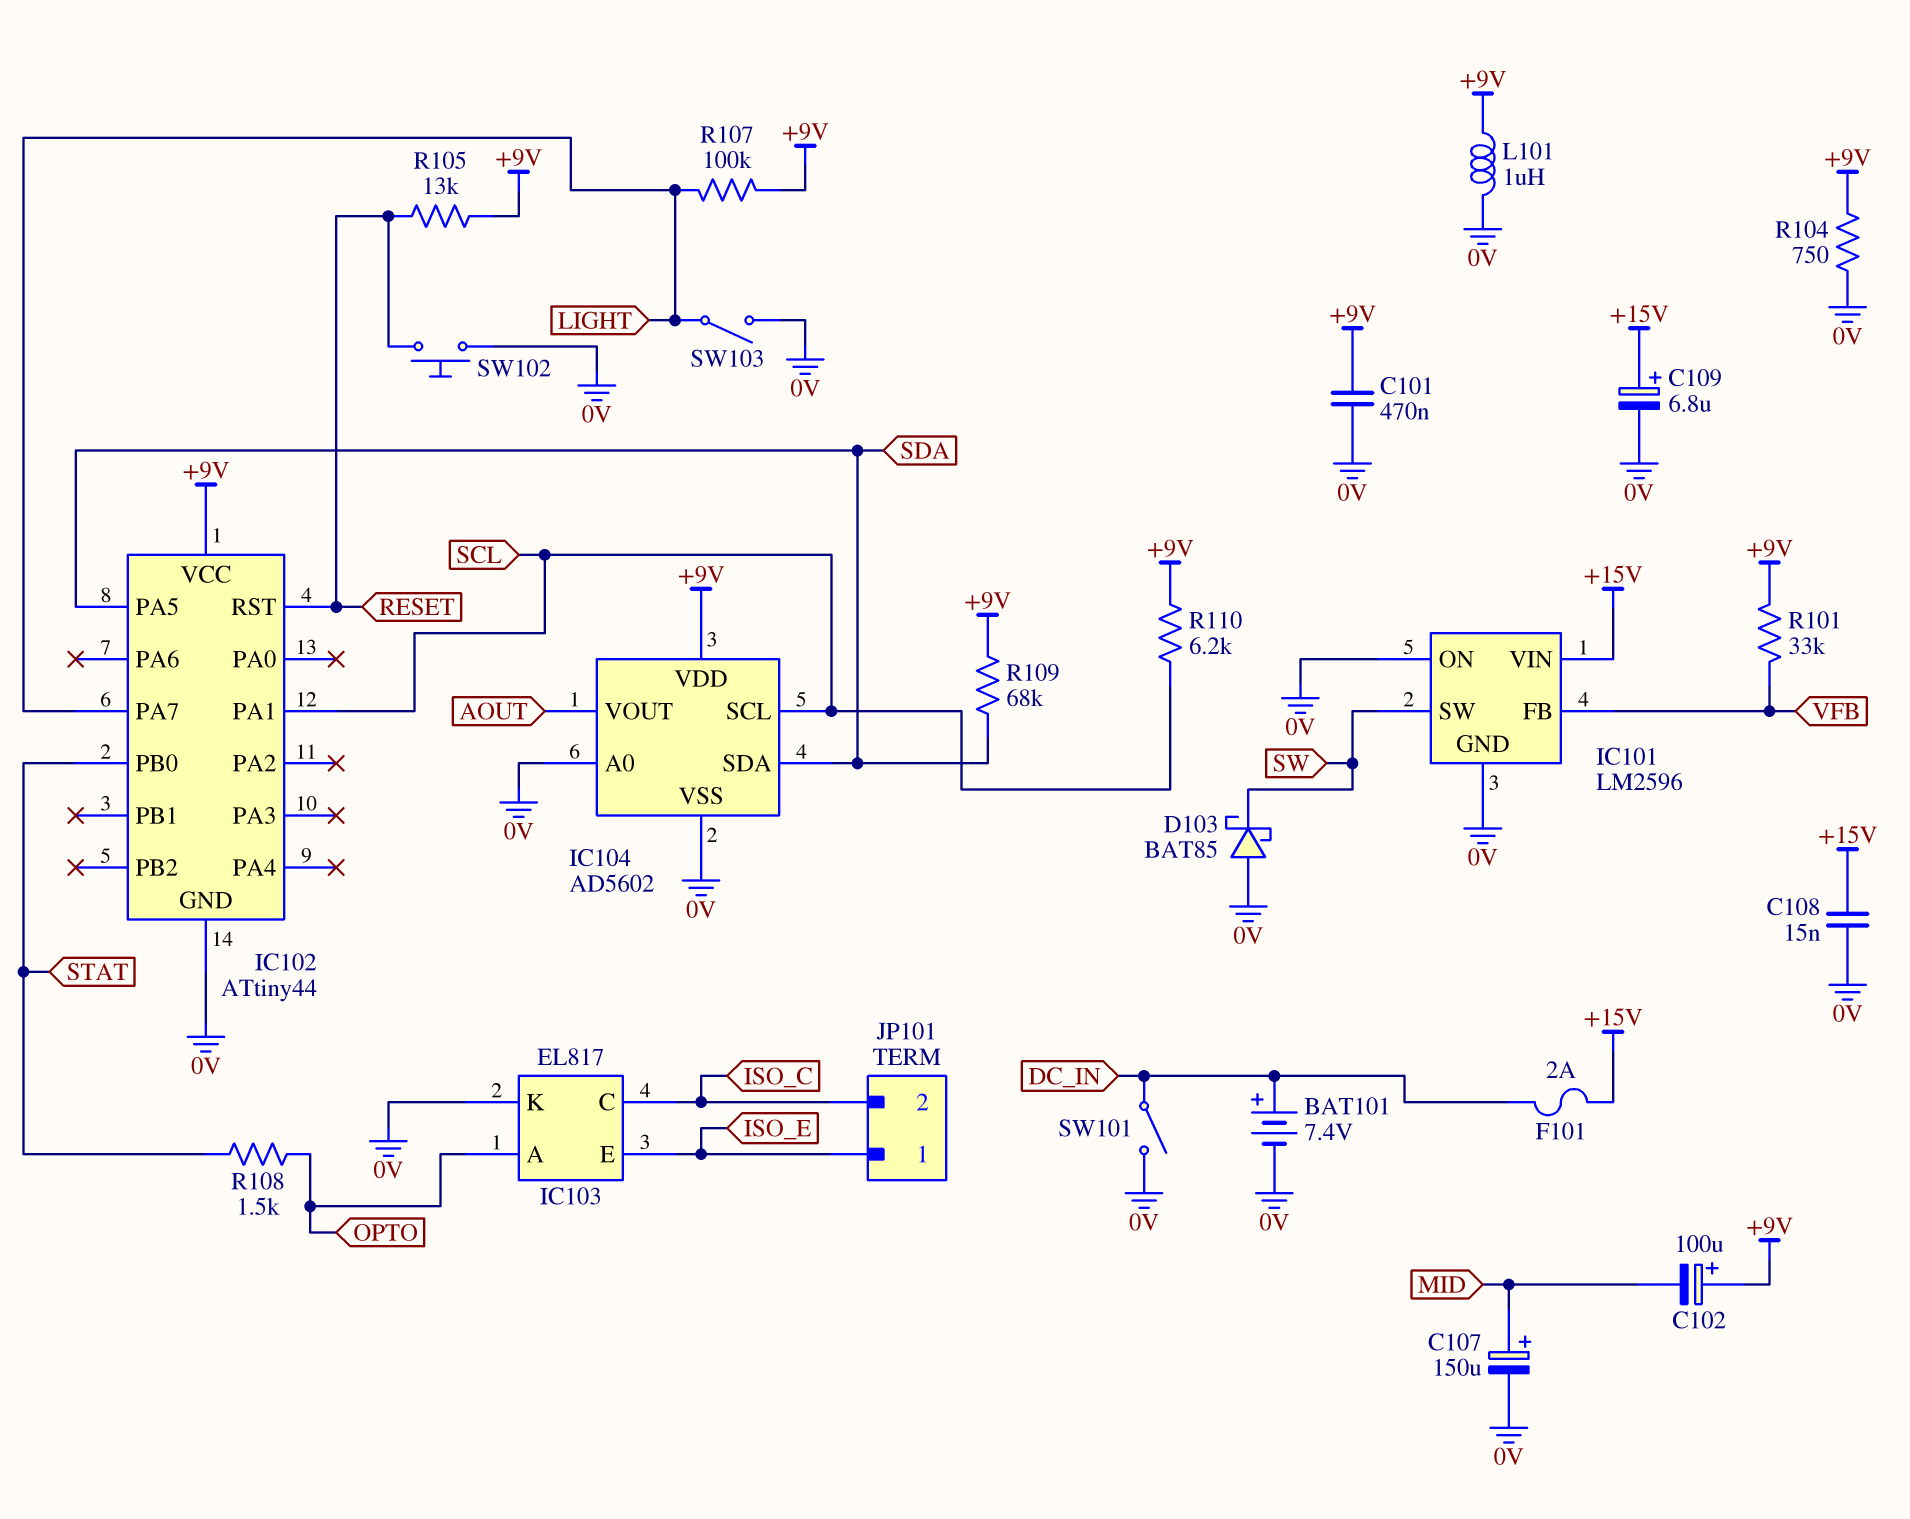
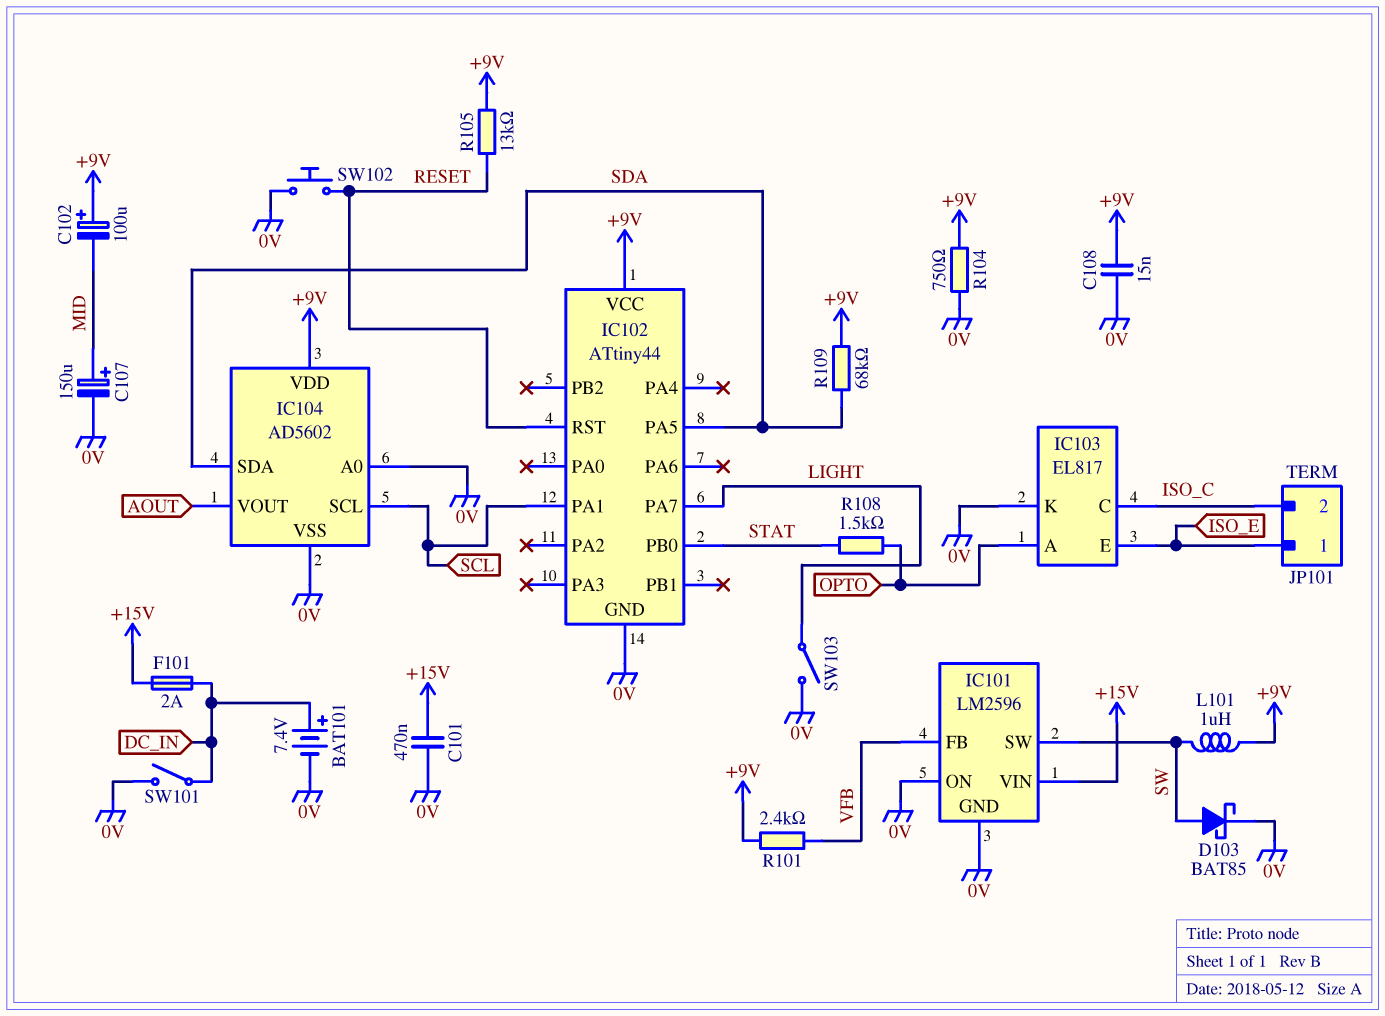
C101: 470nF (+9V, 0V) -> 470nF (+15V, 0V)
C108: 15nF (+15V, 0V) -> 15nF (+9V, 0V)
C109: 6.8uF (plus +15V, minus 0V) -> none
D103: schottky BAT85 (A 0V, K SW) -> schottky BAT85 (A SW, K 0V)
L101: 1uH (+9V, 0V) -> 1uH (+9V, SW)
R101: 33k (+9V, VFB) -> 2.4k (+9V, VFB)
R107: 100k (+9V, LIGHT) -> none
R110: 6.2k (+9V, SCL) -> none

